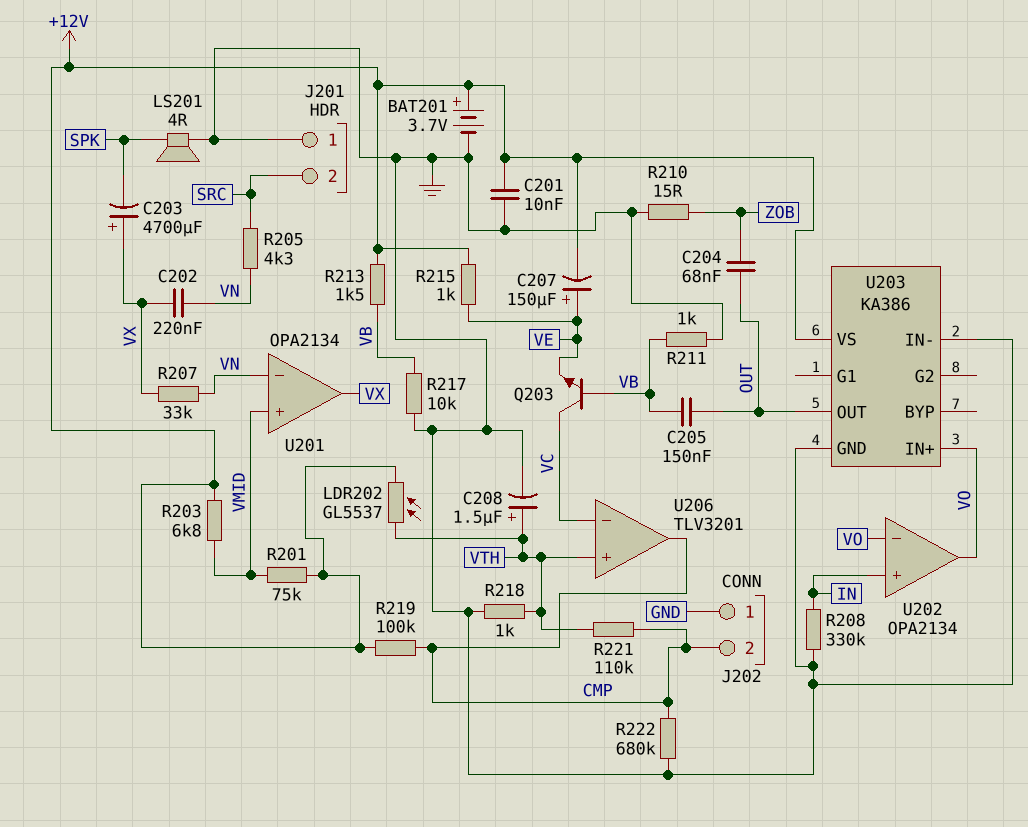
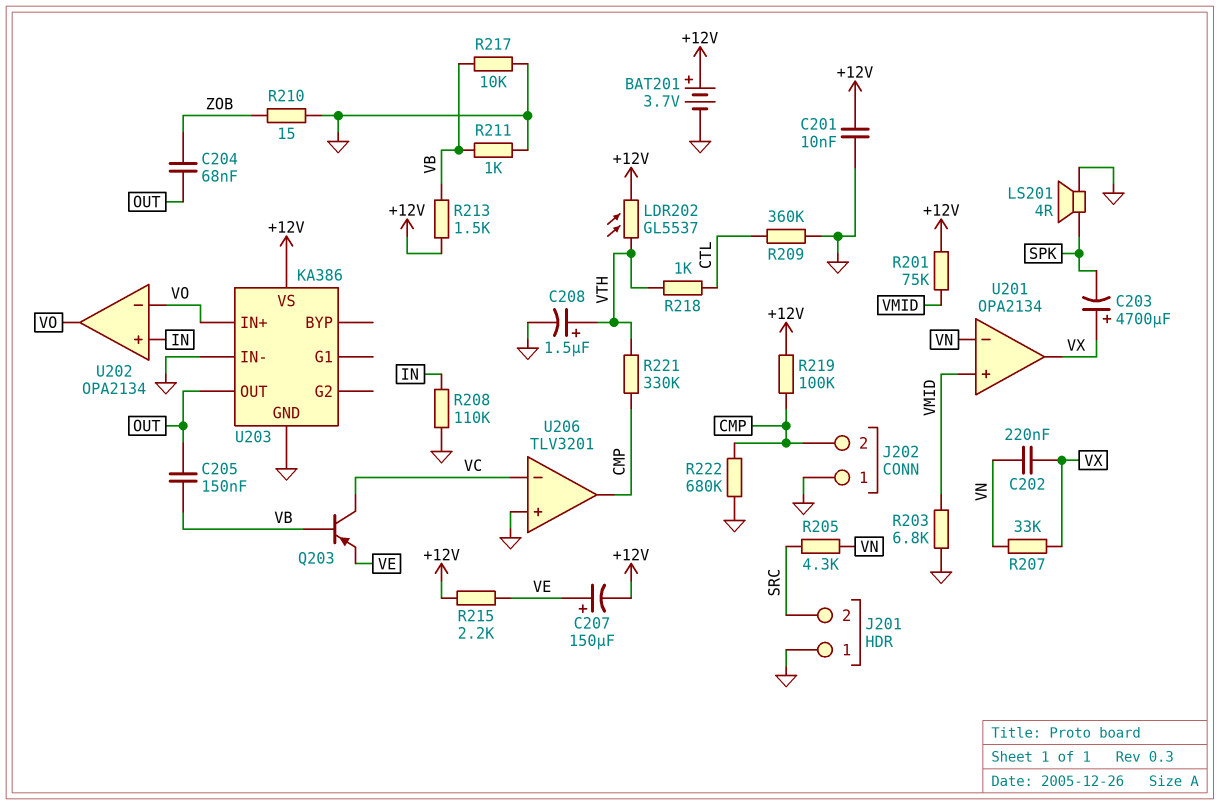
Q203: NPN (B VB, C VC, E VE) -> PNP (B VB, C VC, E VE)
R203: 6.8k (+12V, VMID) -> 6.8k (GND, VMID)
R208: 330k (GND, IN) -> 110k (GND, IN)
R209: none -> 360k (CTL, GND)
R215: 1k (+12V, VE) -> 2.2k (+12V, VE)
R218: 1k (GND, VTH) -> 1k (CTL, VTH)
R221: 110k (CMP, VTH) -> 330k (CMP, VTH)
U206 pin in+: VTH -> GND

